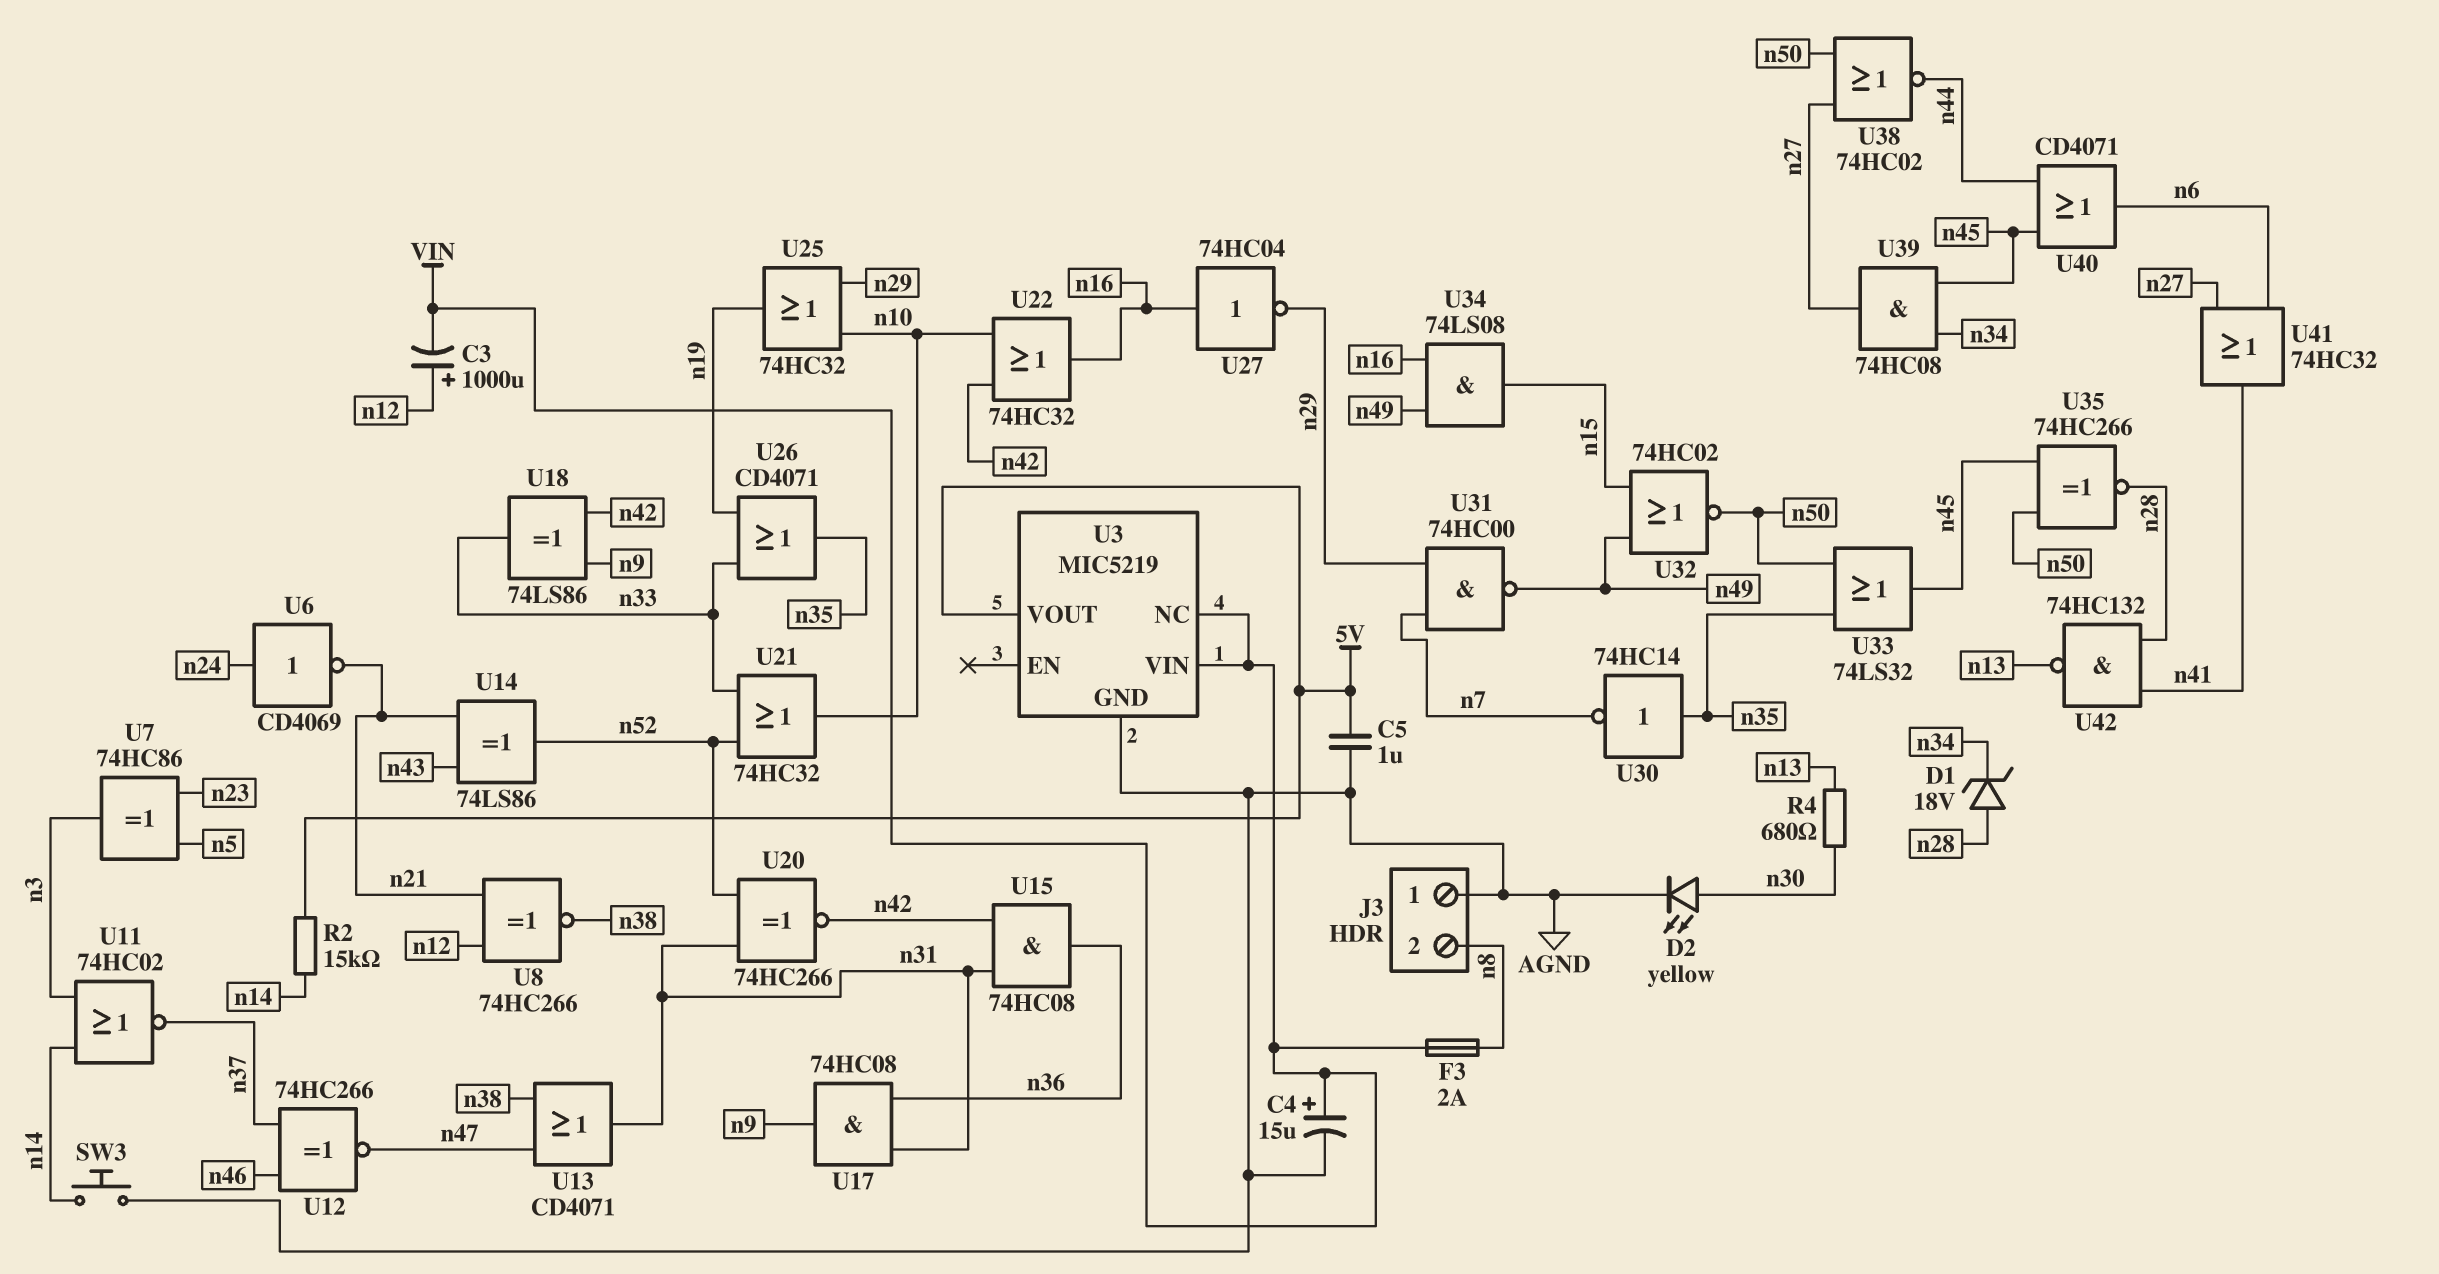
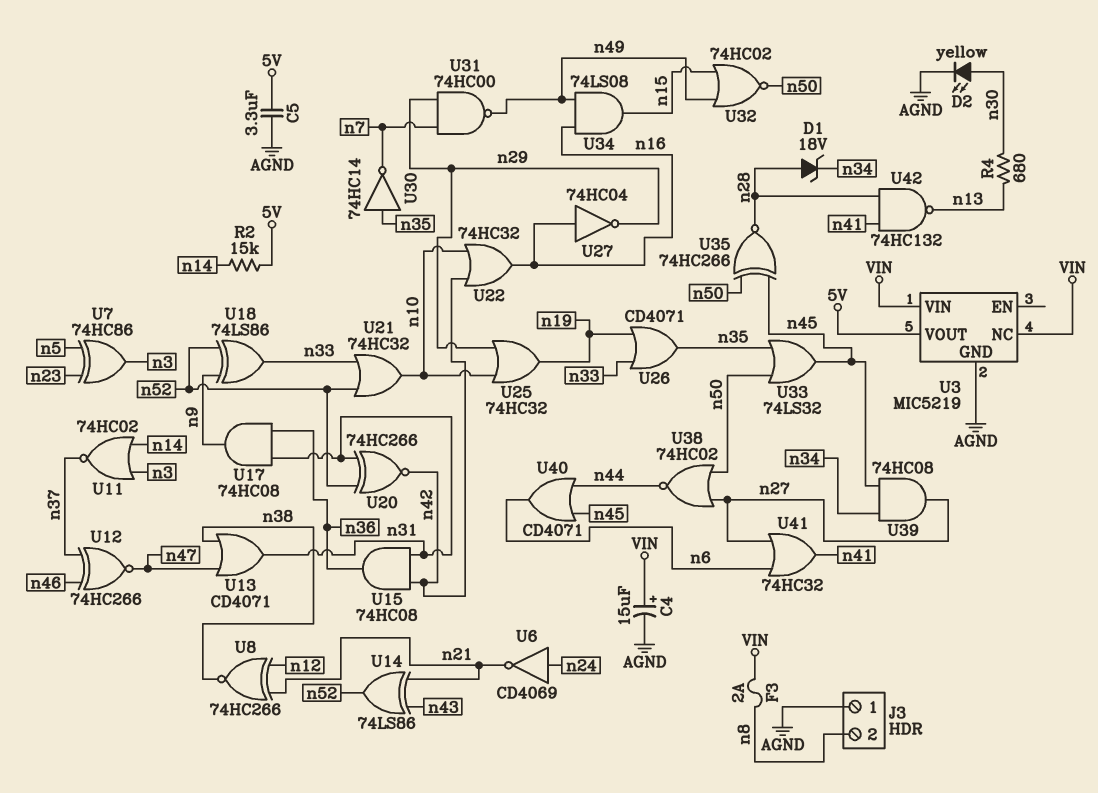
C3: 1000uF (plus n12, minus VIN) -> none
C5: 1uF (5V, AGND) -> 3.3uF (5V, AGND)
SW3: button (AGND, n14) -> none
U18: XOR 74LS86 (in n9, in n42, out n33) -> XOR 74LS86 (in n9, in n52, out n33)

